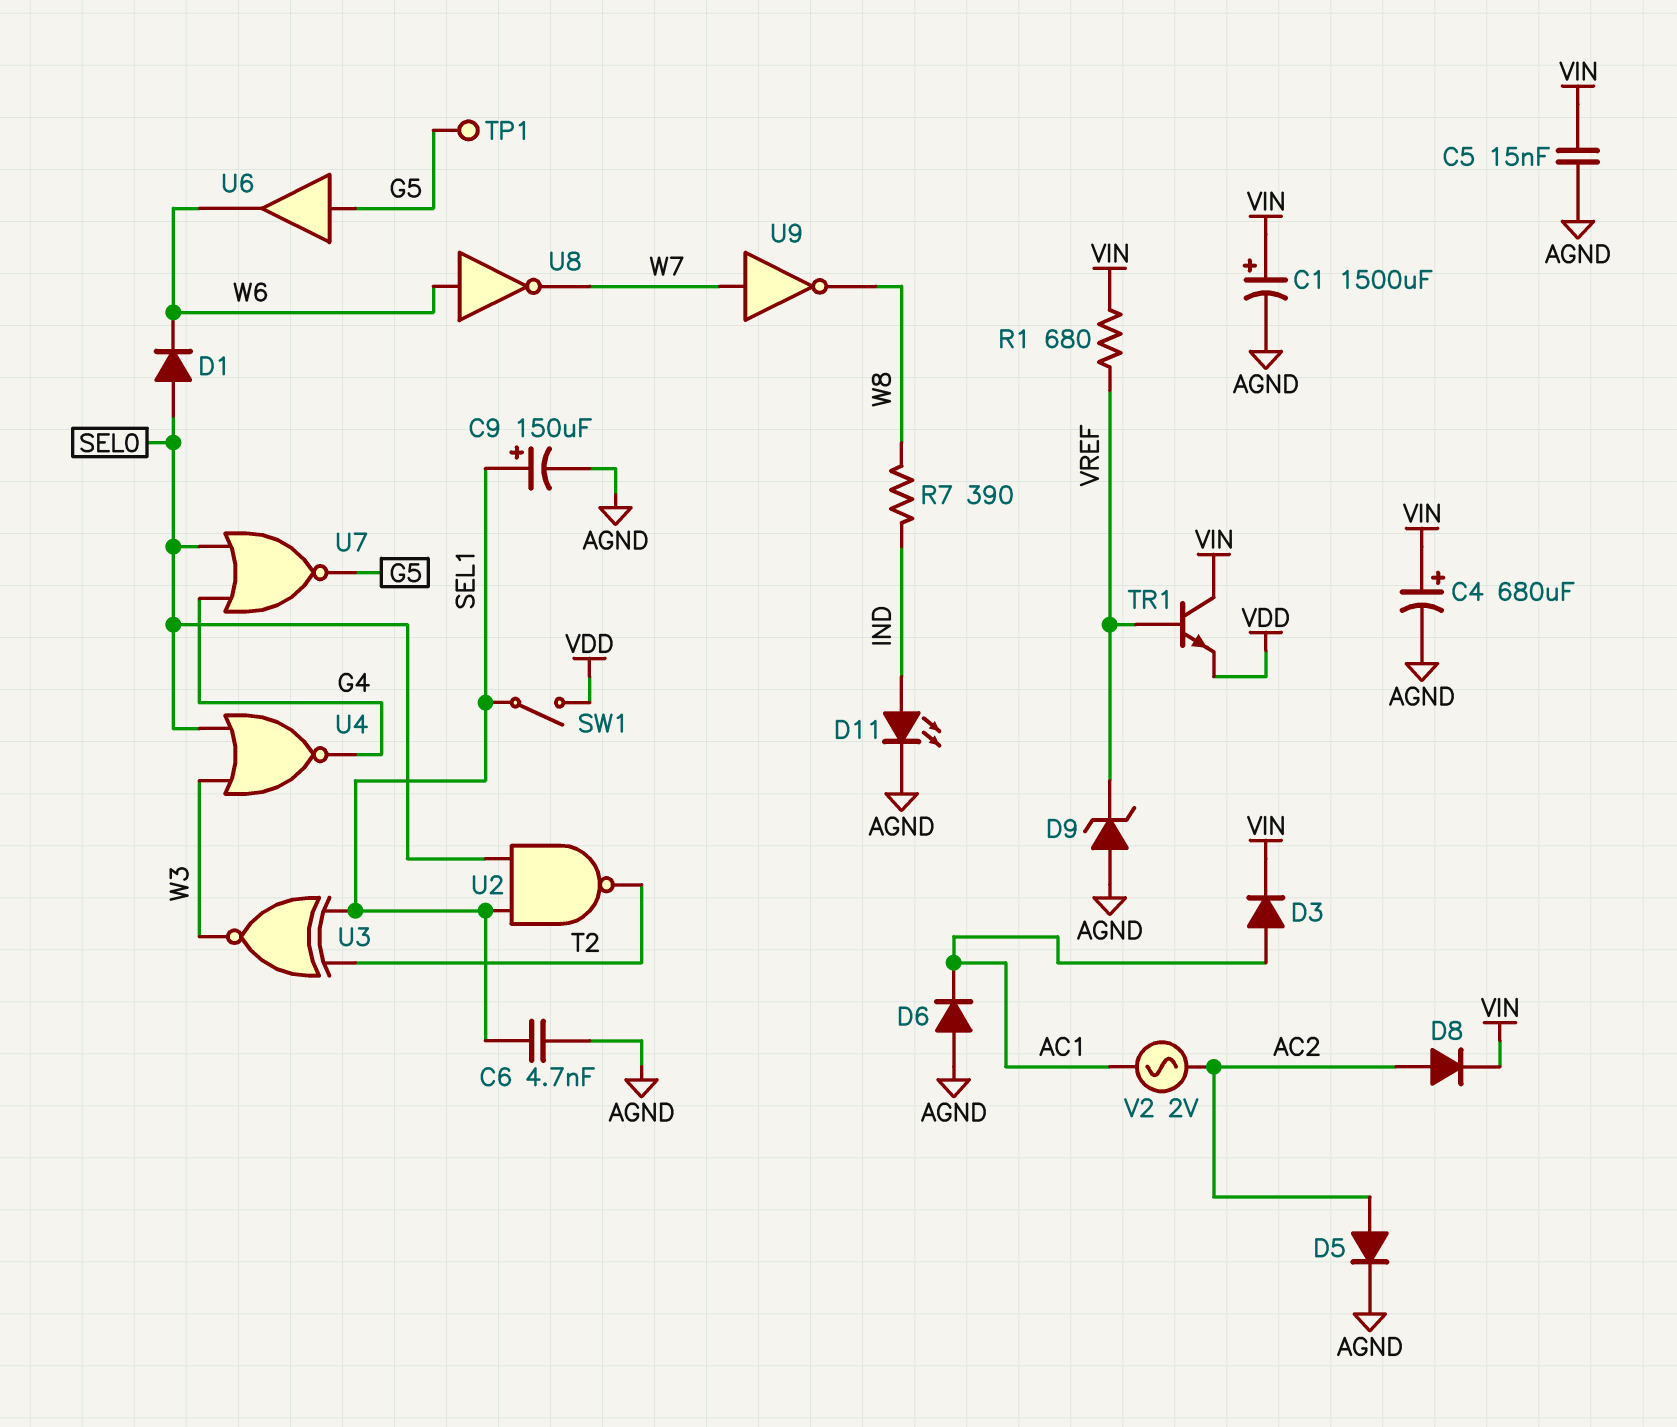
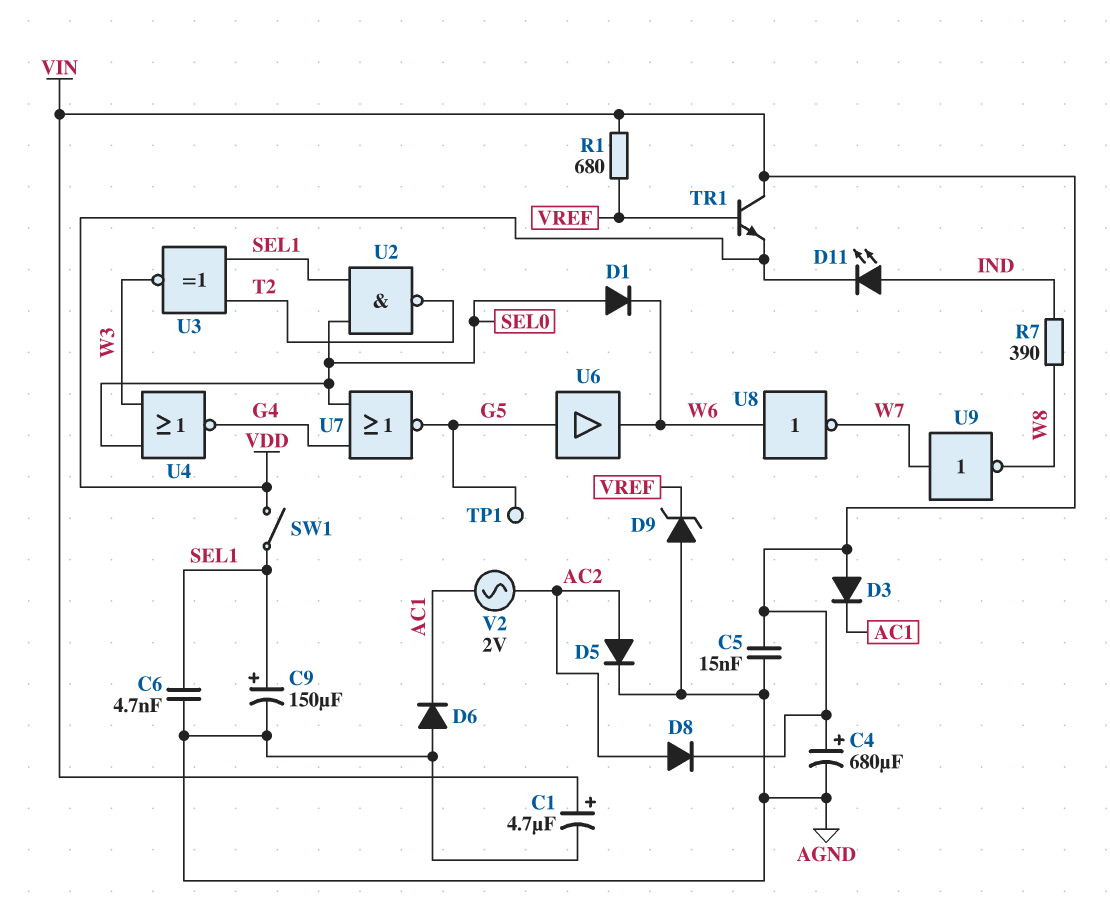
C1: 1500uF (plus VIN, minus AGND) -> 4.7uF (plus VIN, minus AGND)
D3: diode (A AC1, K VIN) -> diode (A VIN, K AC1)
D11: LED (A IND, K AGND) -> LED (A IND, K VDD)

